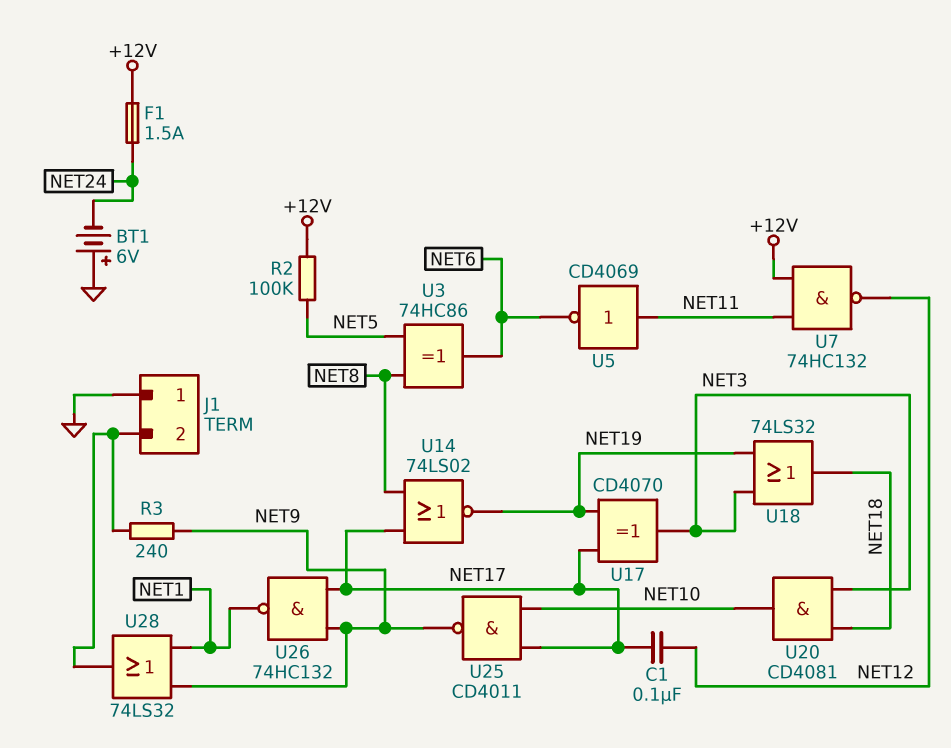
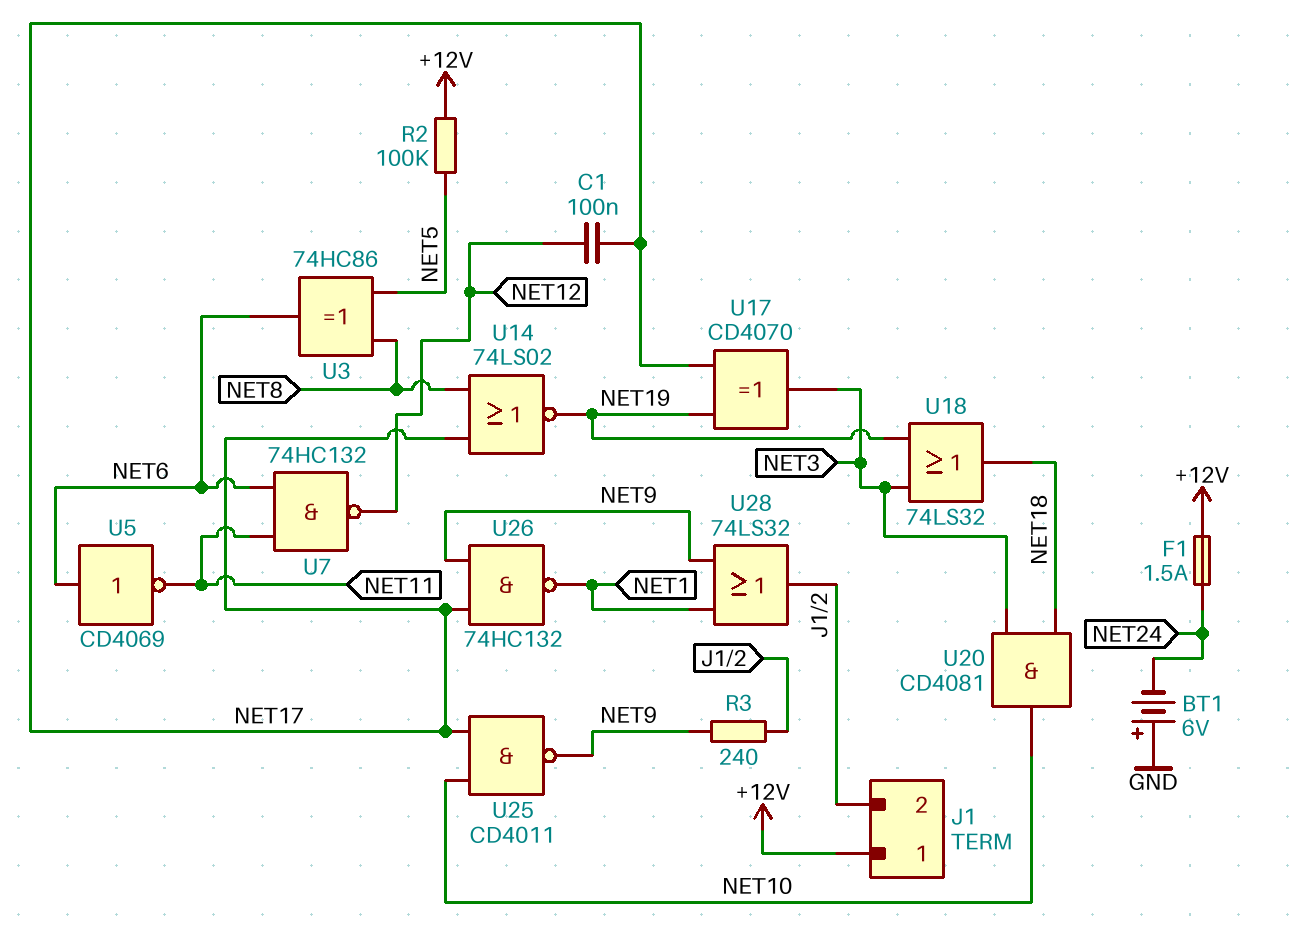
J1 pin 1: GND -> +12V
U5: NOT CD4069 (in NET11, out NET6) -> NOT CD4069 (in NET6, out NET11)
U7: NAND 74HC132 (in +12V, in NET11, out NET12) -> NAND 74HC132 (in NET6, in NET11, out NET12)

